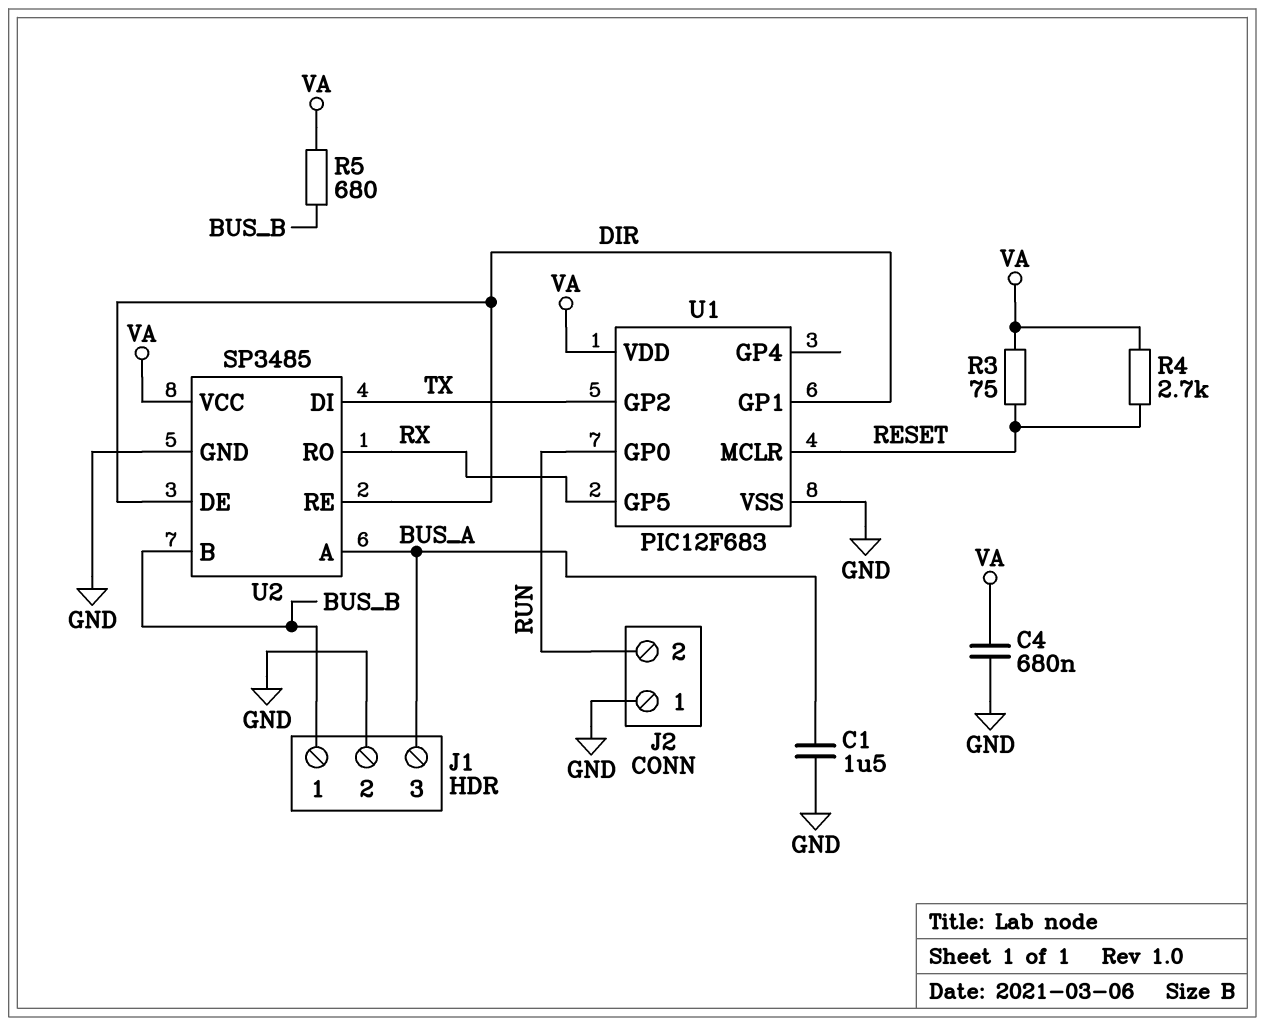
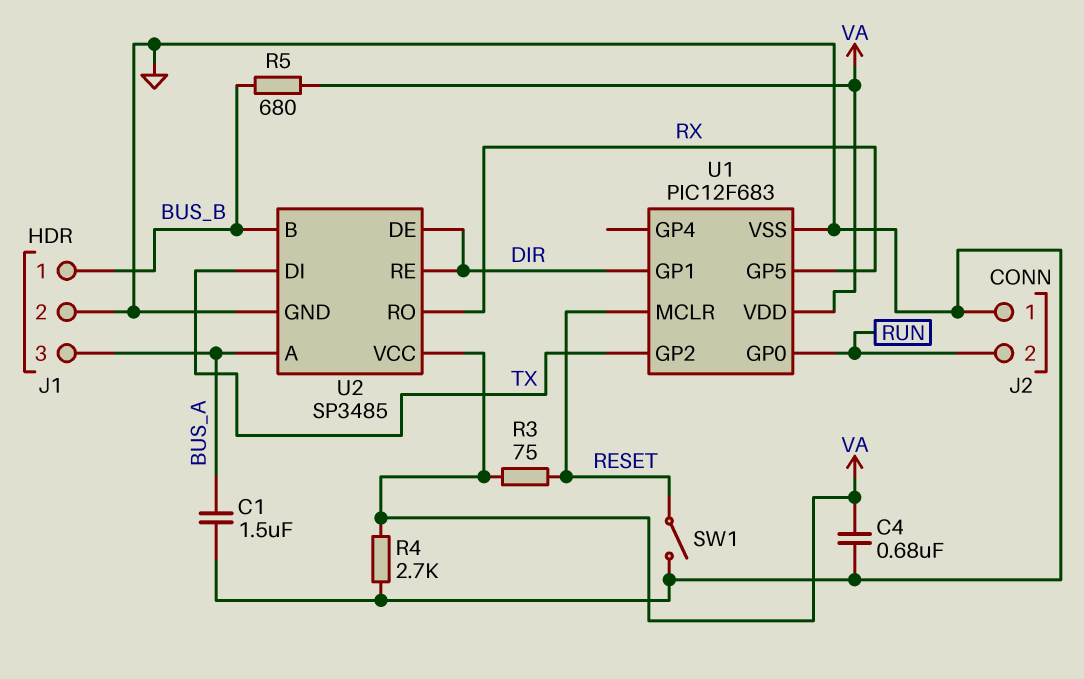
R4: 2.7k (RESET, VA) -> 2.7k (GND, VA)
SW1: none -> switch (GND, RESET)

